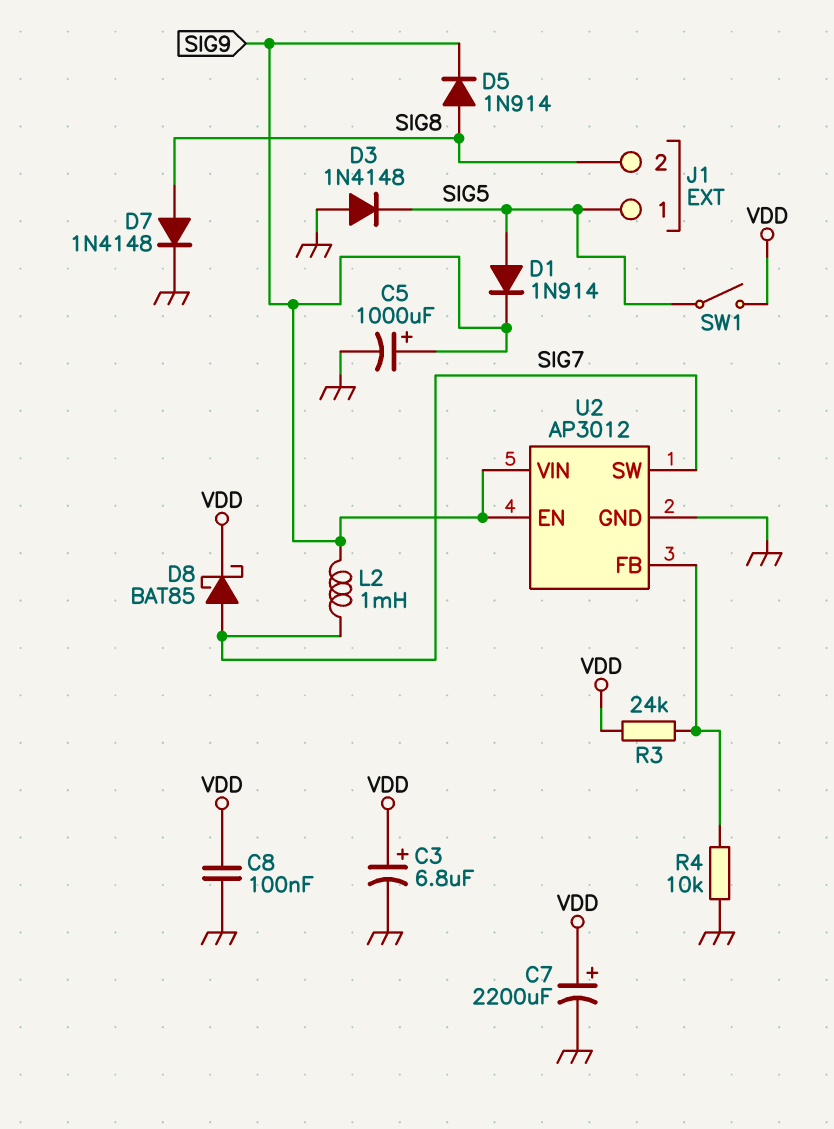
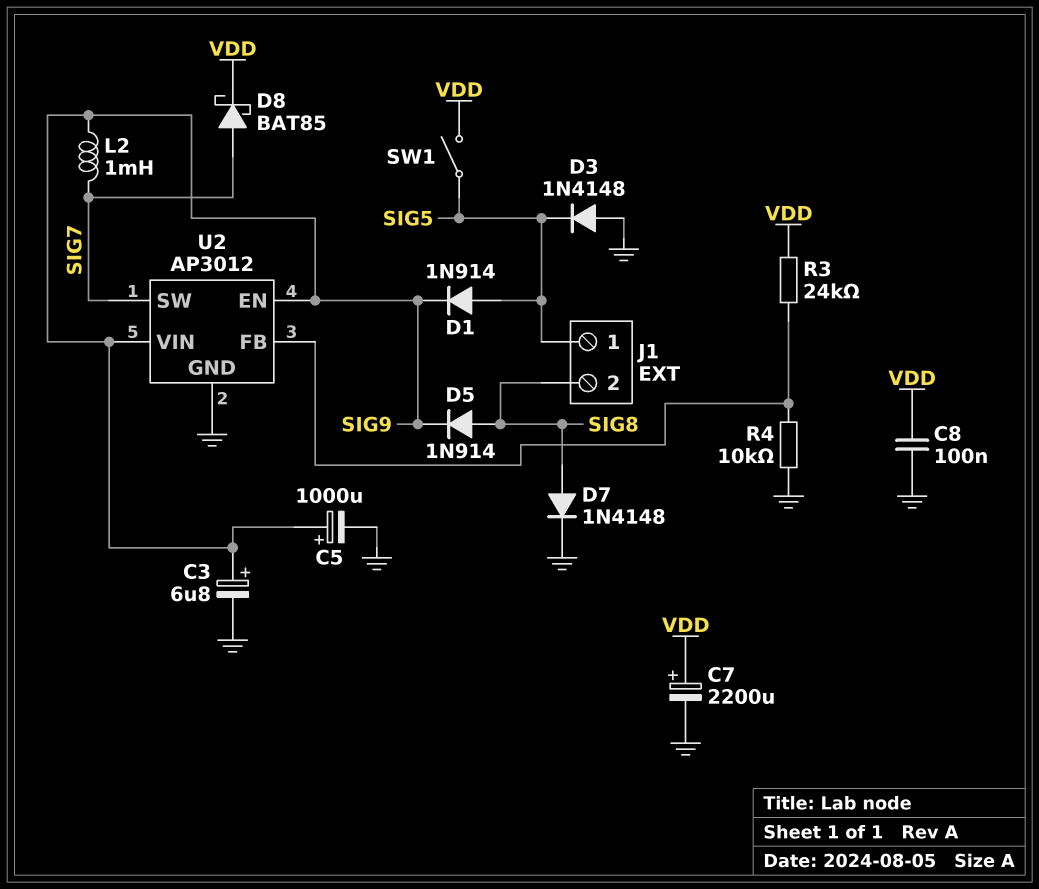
C3: 6.8uF (plus VDD, minus GND) -> 6.8uF (plus SIG9, minus GND)

